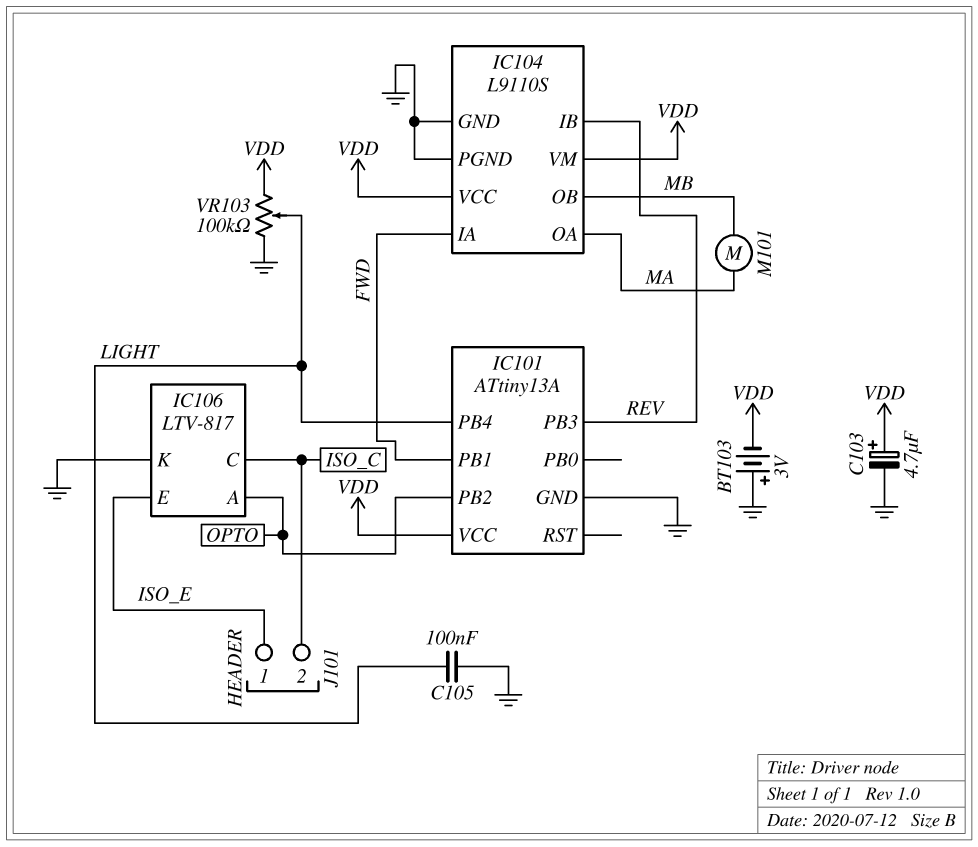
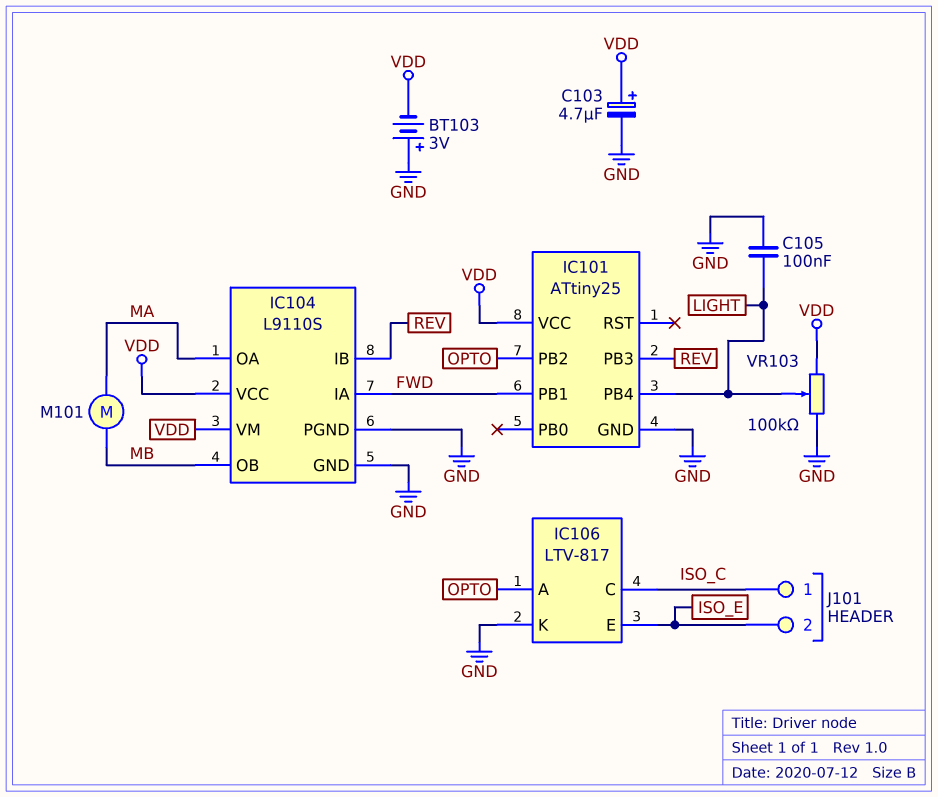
IC101: ATtiny13A -> ATtiny25
J101 pin 1: ISO_E -> ISO_C
J101 pin 2: ISO_C -> ISO_E

